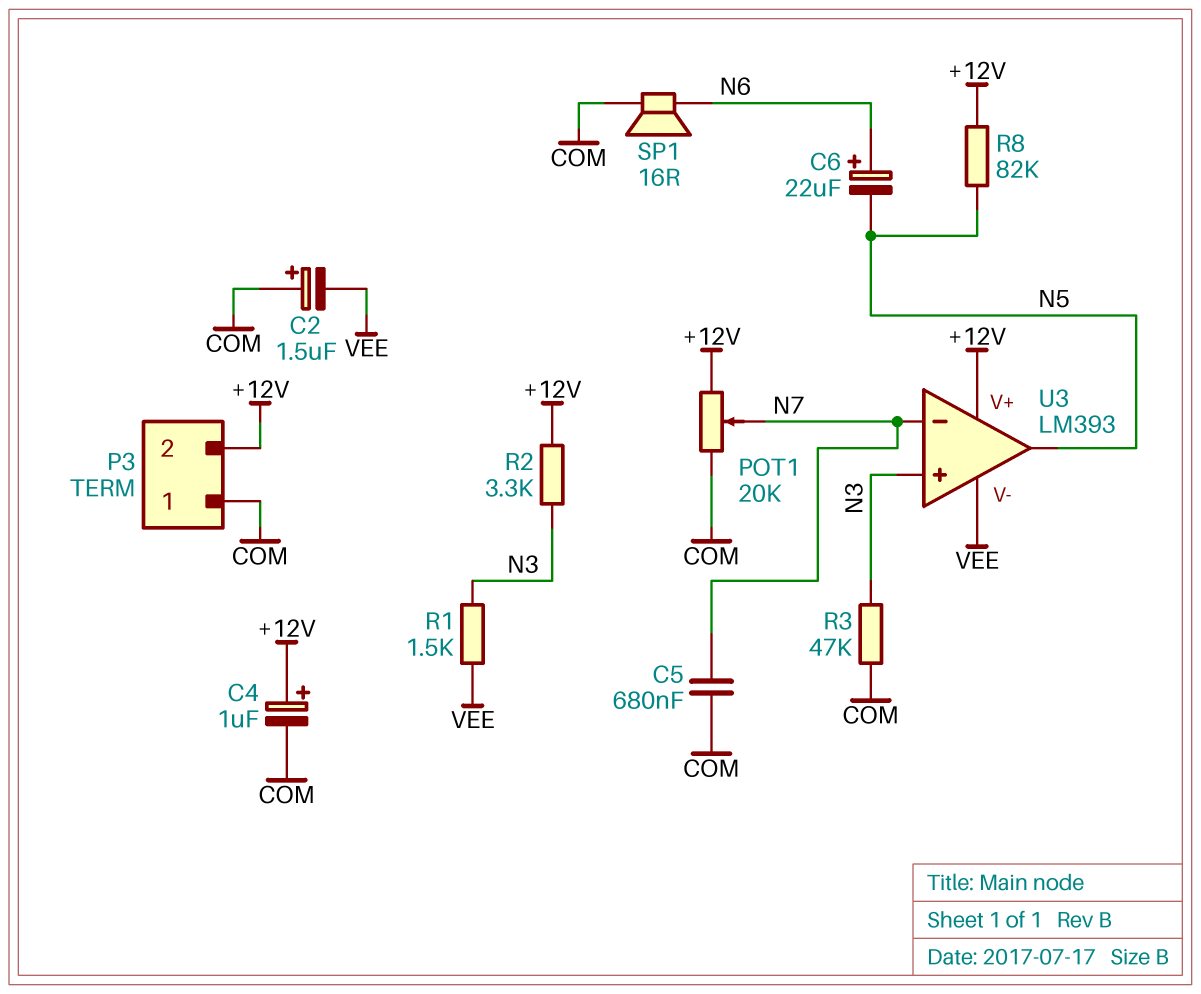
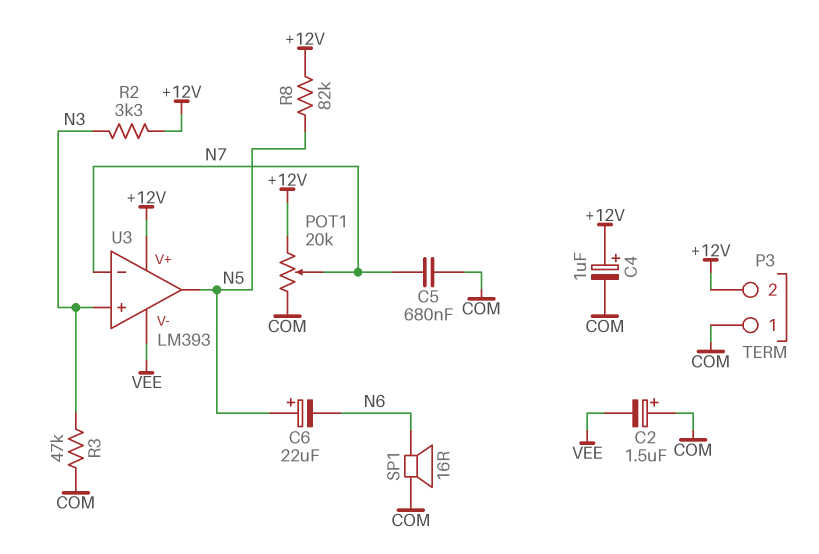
C6: 22uF (plus N6, minus N5) -> 22uF (plus N5, minus N6)
R1: 1.5k (N3, VEE) -> none

